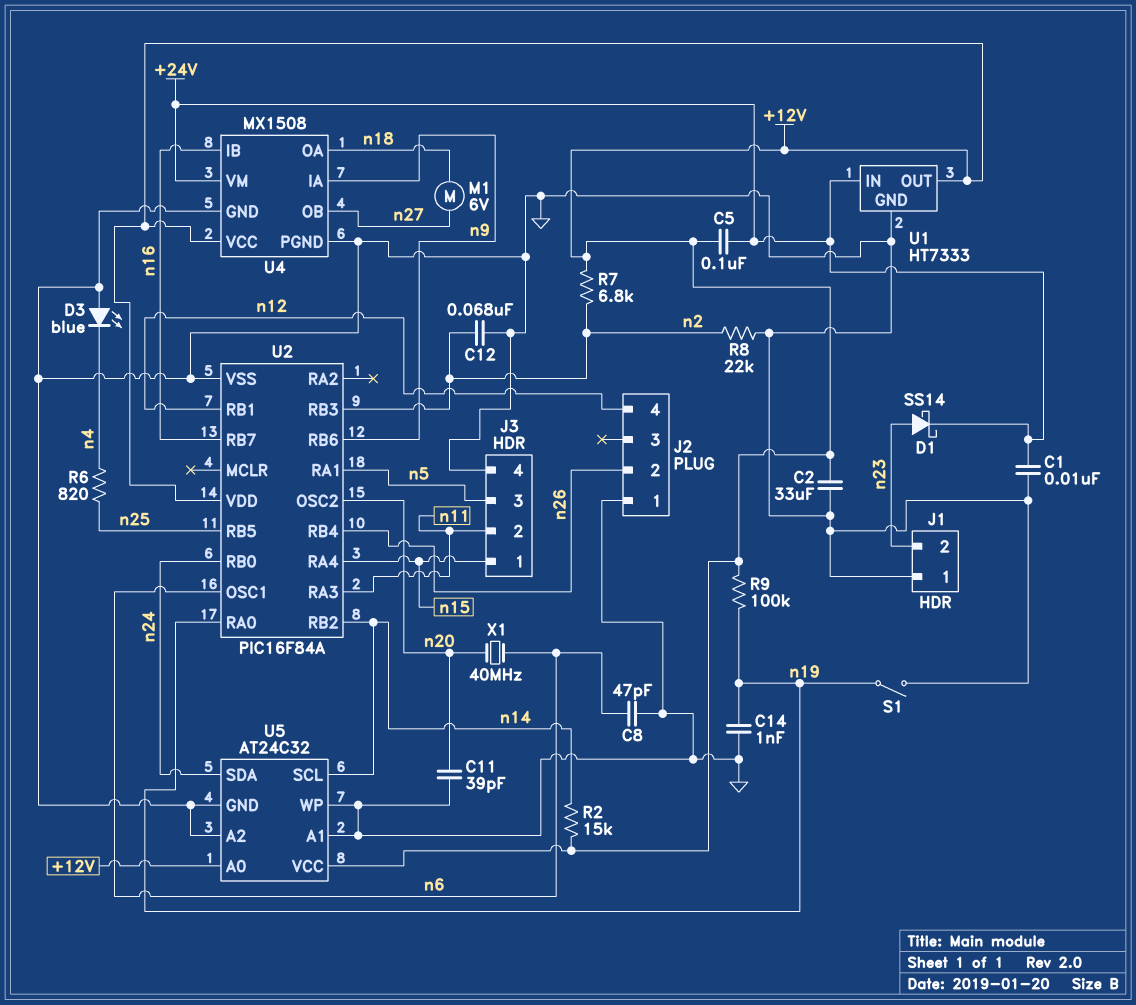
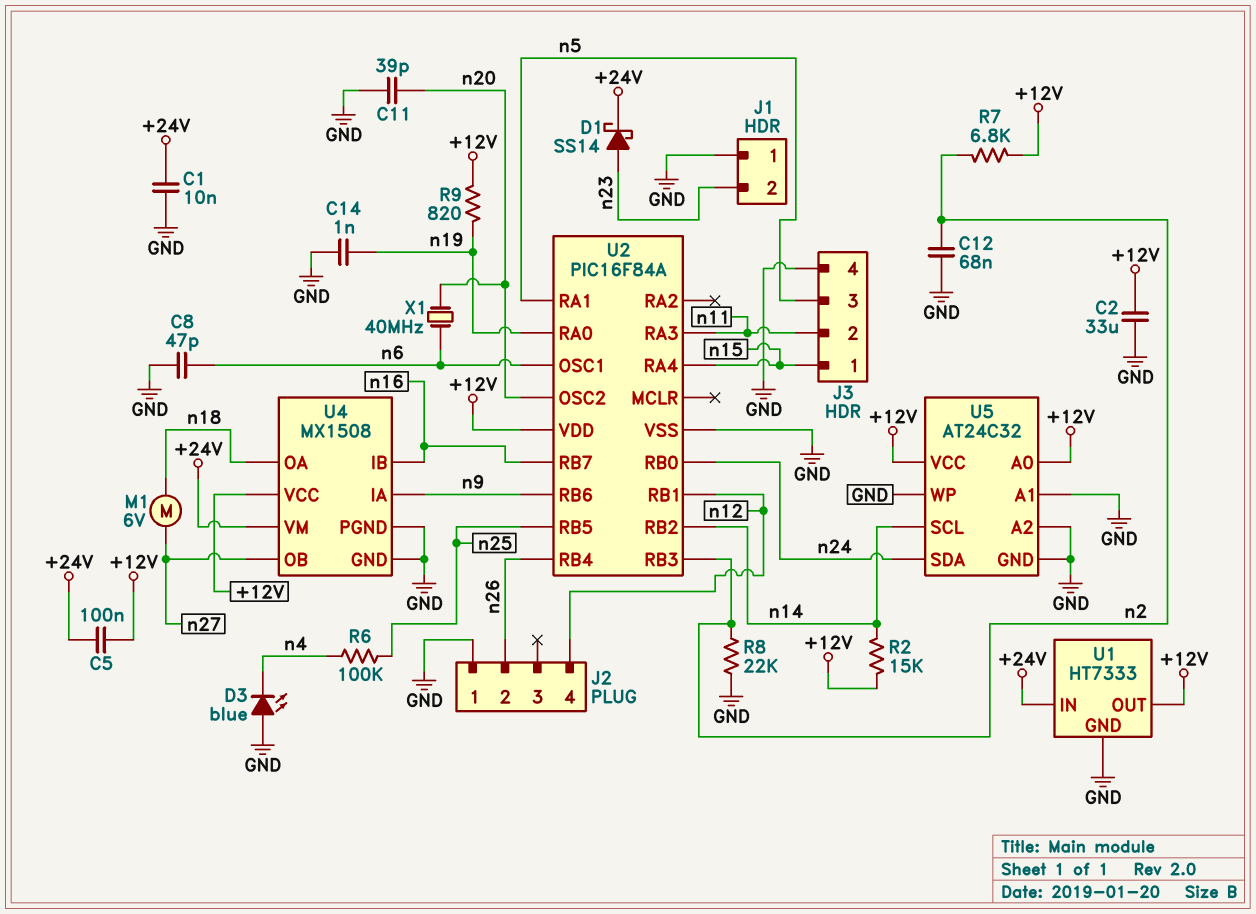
R6: 820 (n4, n25) -> 100k (n4, n25)
R9: 100k (+12V, n19) -> 820 (+12V, n19)
S1: switch (GND, n19) -> none

